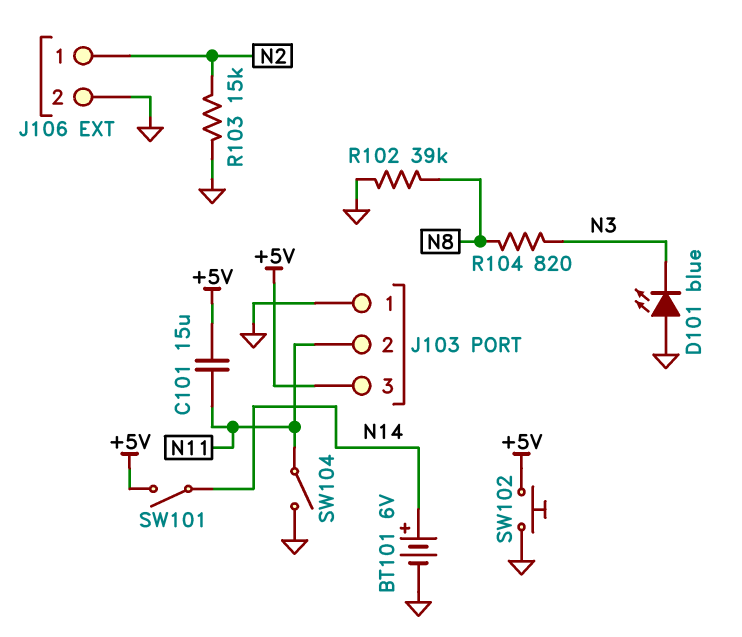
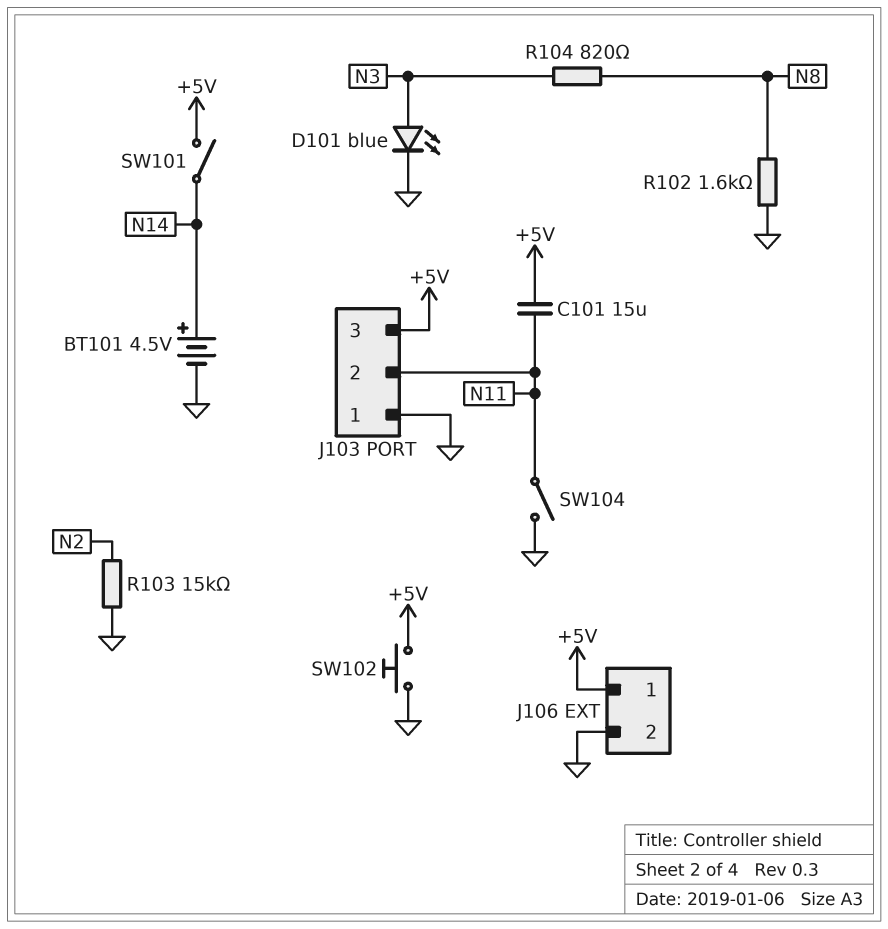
BT101: 6V (plus N14, minus GND) -> 4.5V (plus N14, minus GND)
D101: LED blue (A GND, K N3) -> LED blue (A N3, K GND)
J106 pin 1: N2 -> +5V
R102: 39k (GND, N8) -> 1.6k (GND, N8)

